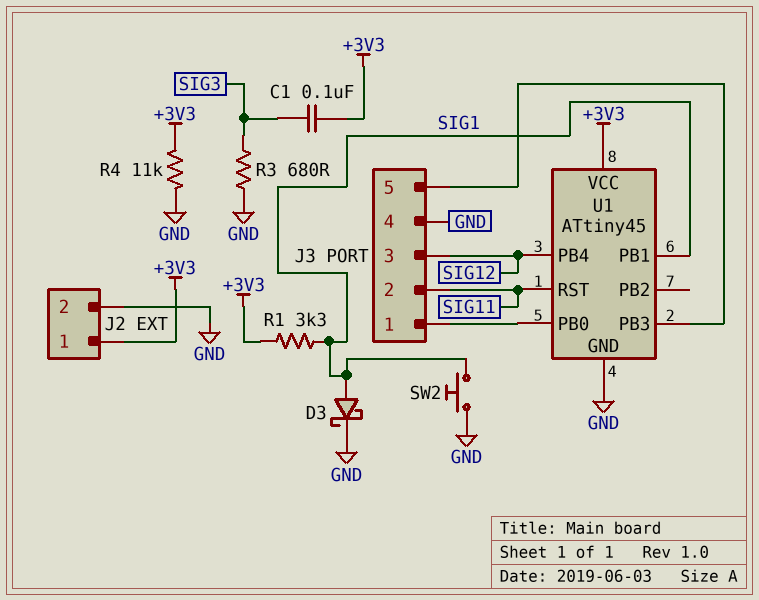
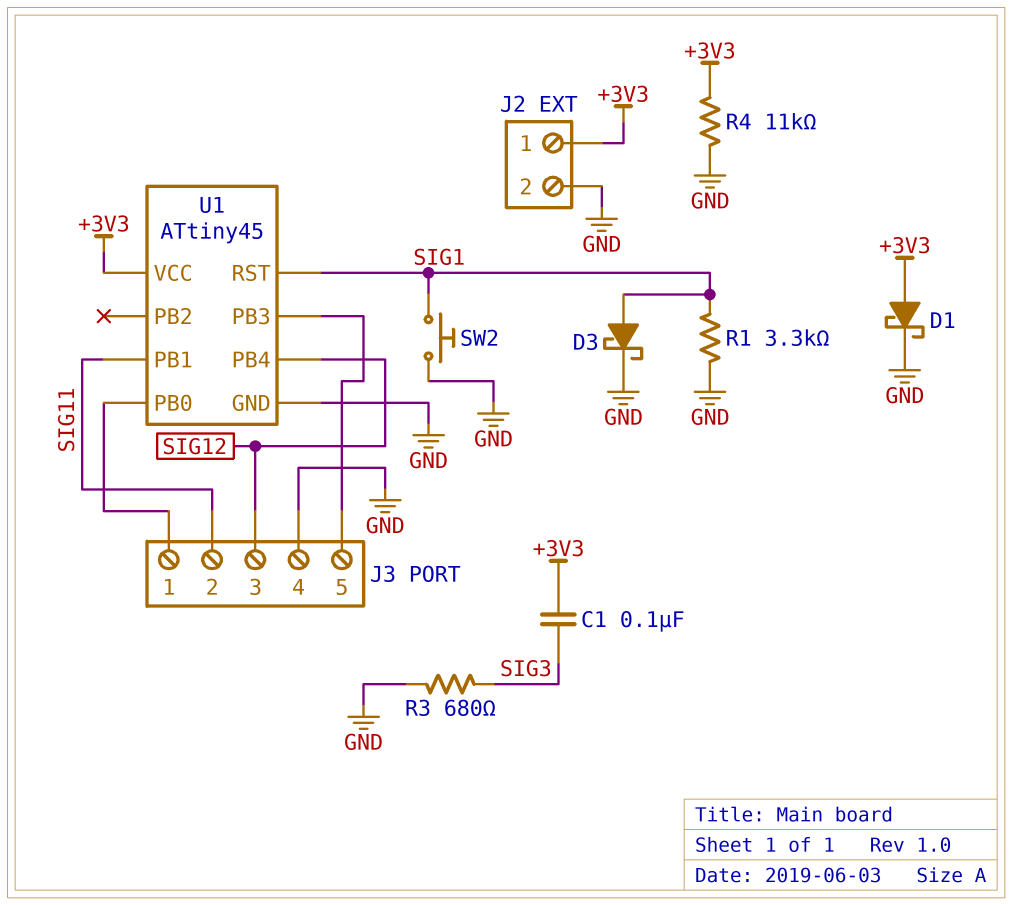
D1: none -> schottky (A +3V3, K GND)
R1: 3.3k (+3V3, SIG1) -> 3.3k (GND, SIG1)
U1 pin PB1: SIG1 -> SIG11
U1 pin RST: SIG11 -> SIG1

